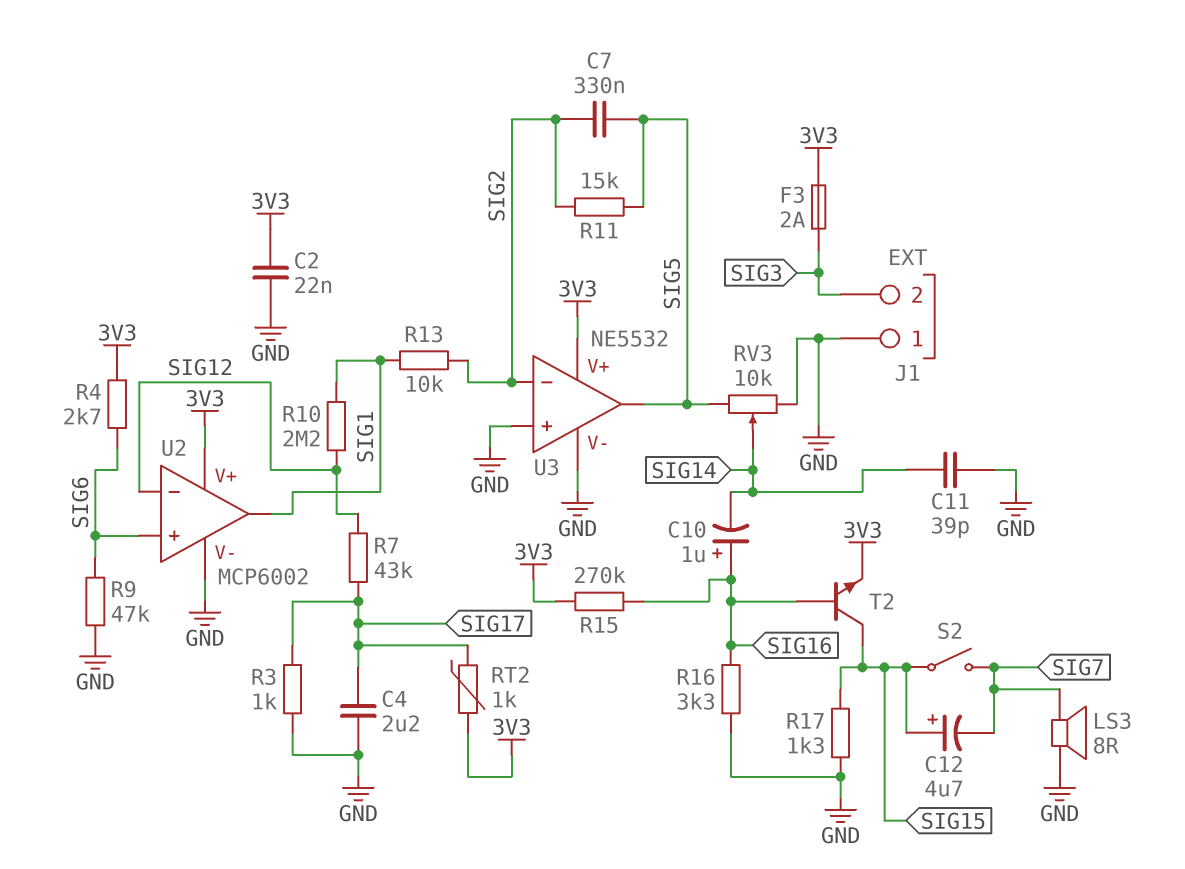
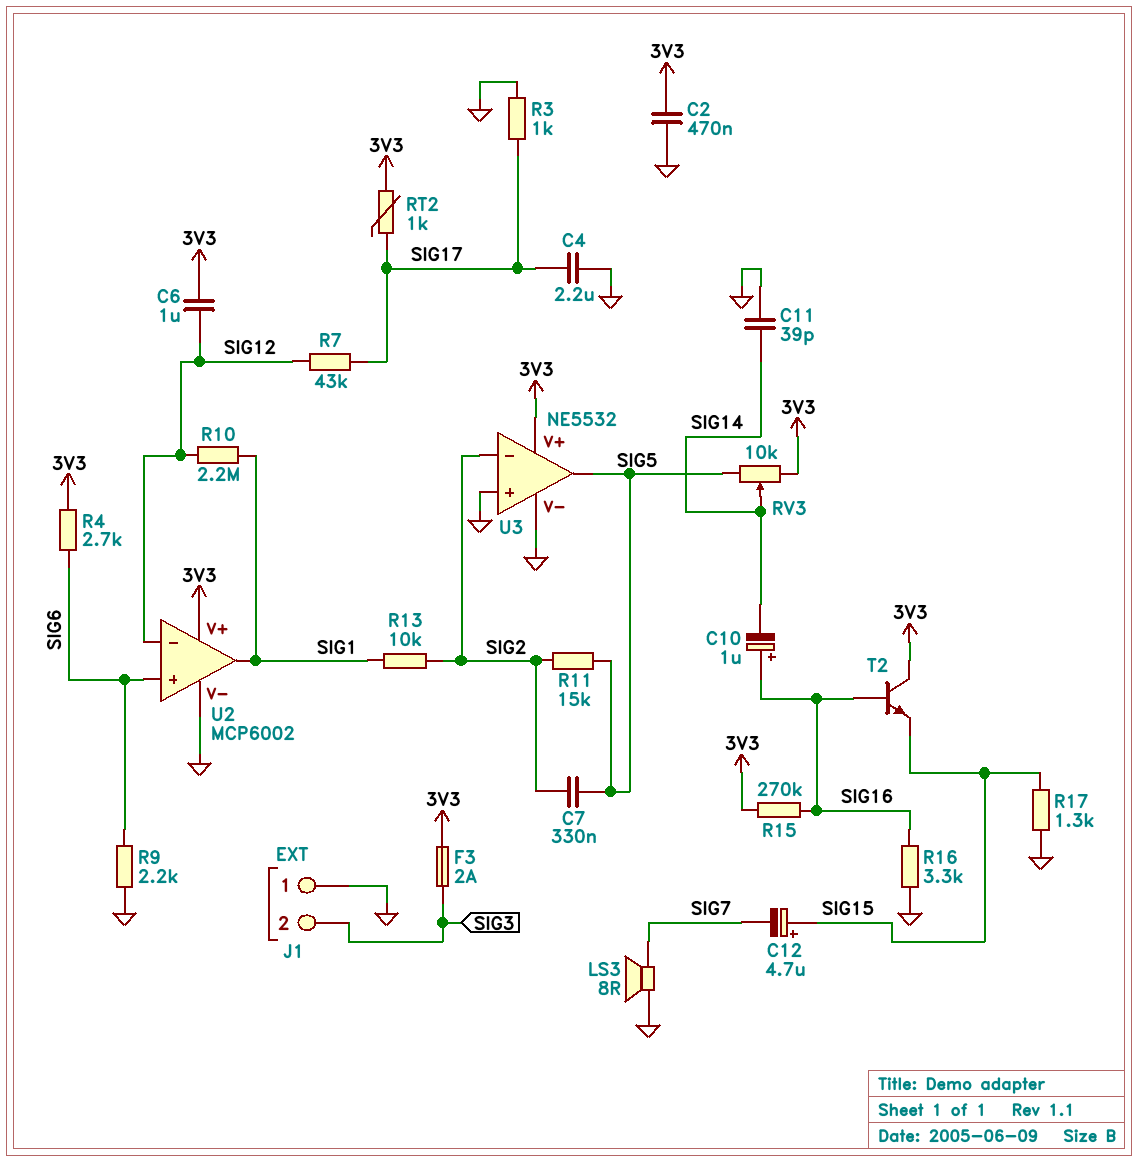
C2: 22nF (3V3, GND) -> 470nF (3V3, GND)
C6: none -> 1uF (3V3, SIG12)
R9: 47k (GND, SIG6) -> 2.2k (GND, SIG6)
RV3: 10k (GND, SIG5, wiper SIG14) -> 10k (3V3, SIG5, wiper SIG14)
S2: switch (SIG7, SIG15) -> none
T2: NPN (B SIG16, C SIG15, E 3V3) -> NPN (B SIG16, C 3V3, E SIG15)

